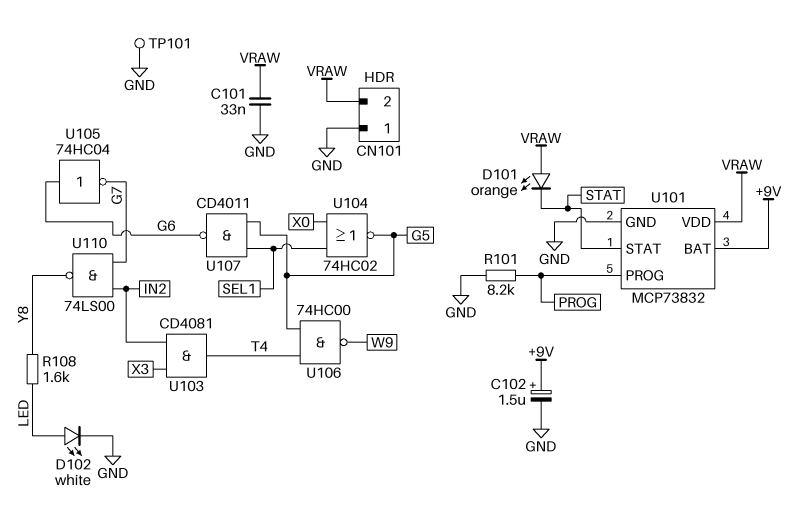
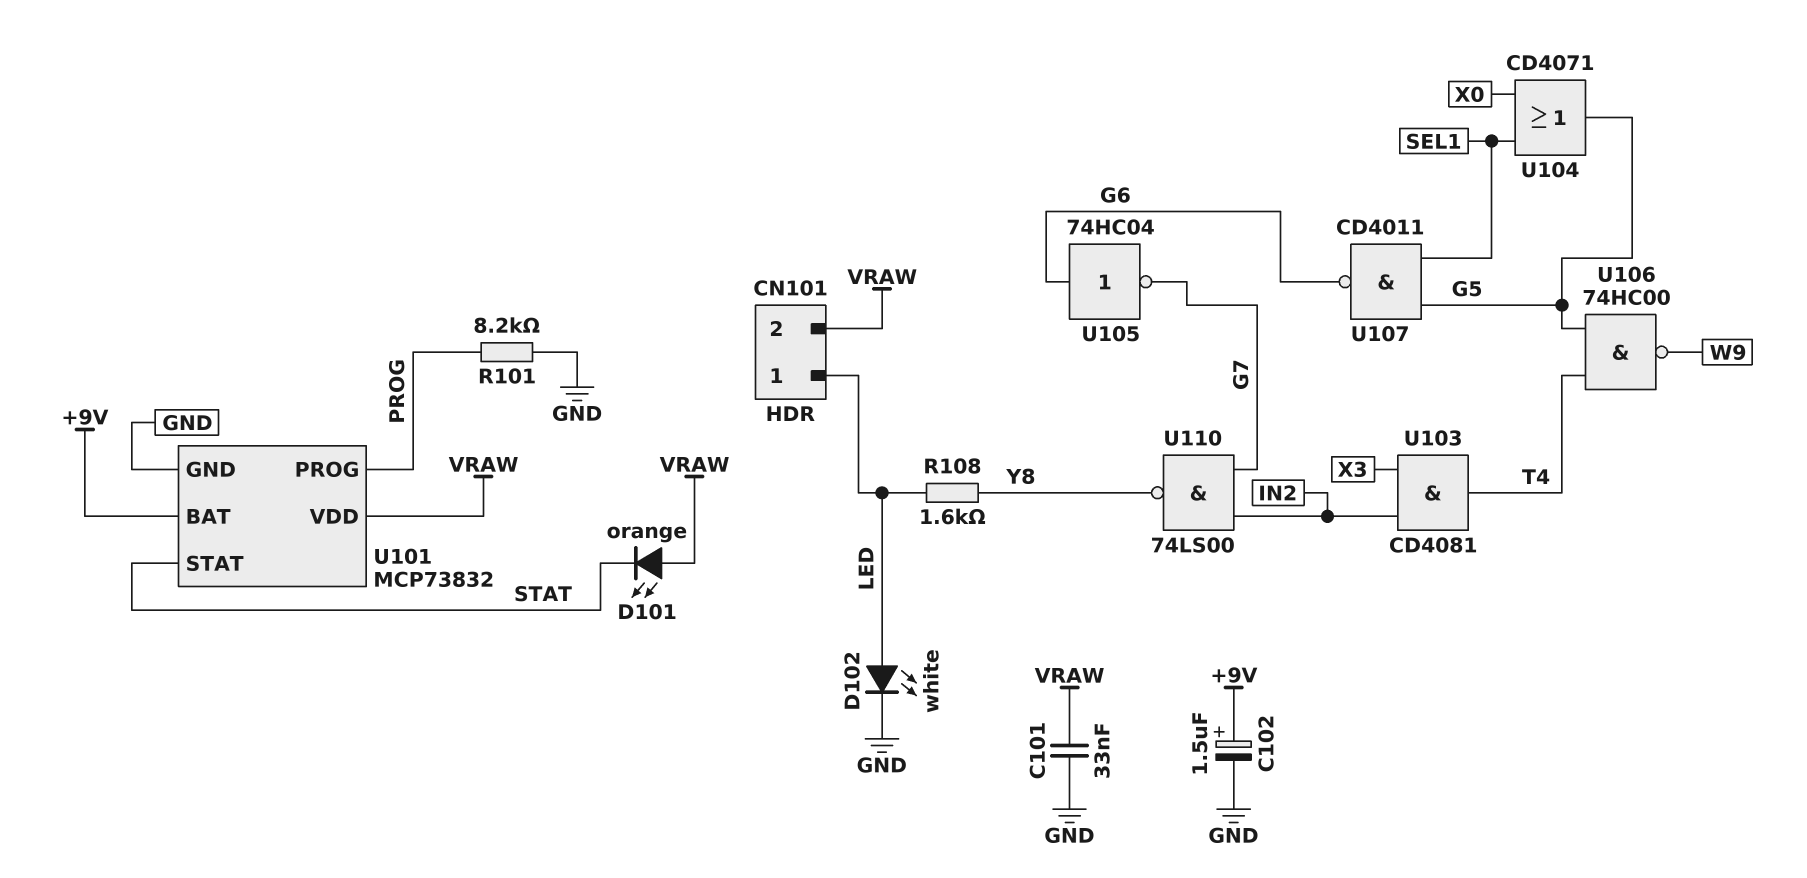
CN101 pin 1: GND -> LED
TP101: test point (GND) -> none
U104: NOR 74HC02 (in SEL1, in X0, out G5) -> OR CD4071 (in SEL1, in X0, out G5)

